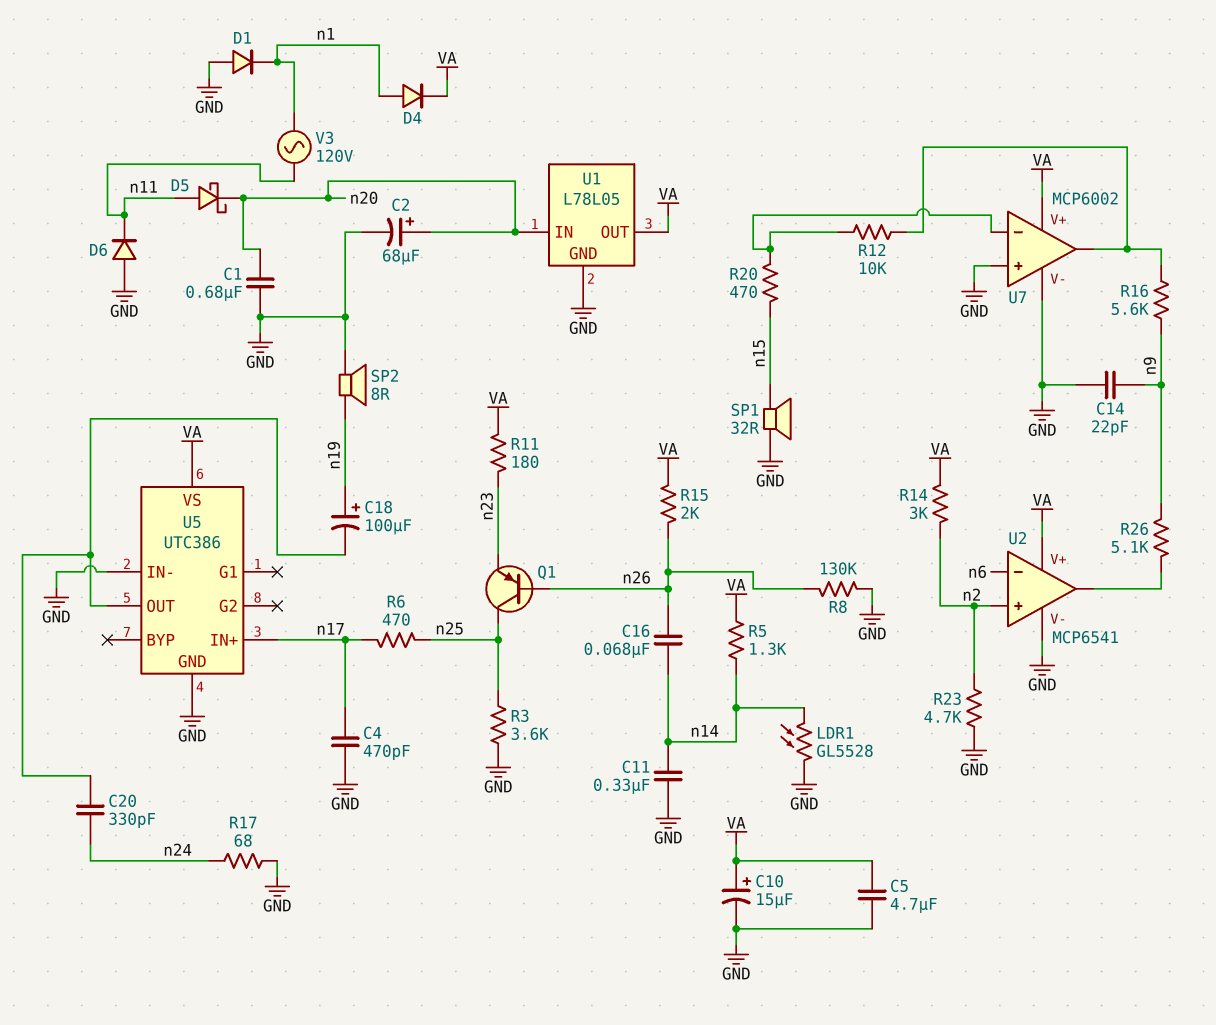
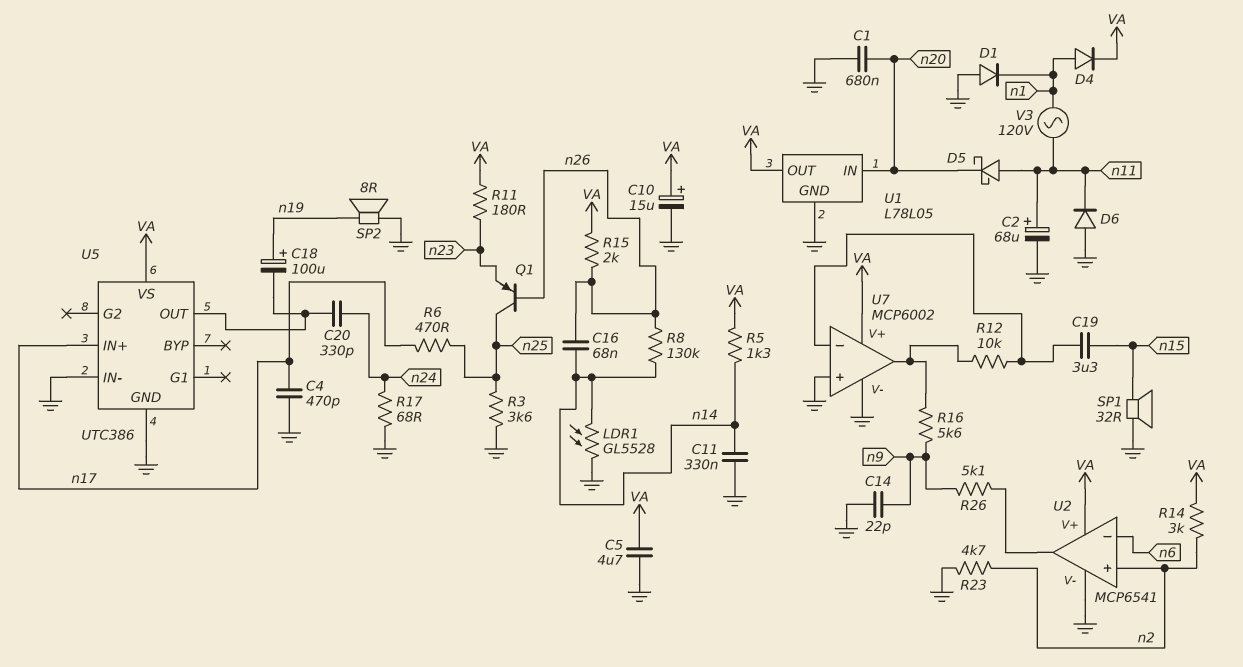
C2: 68uF (plus n20, minus GND) -> 68uF (plus n11, minus GND)
C19: none -> 3.3uF (U7/in-, n15)
R8: 130k (GND, n26) -> 130k (n14, n26)
R20: 470 (U7/in-, n15) -> none

